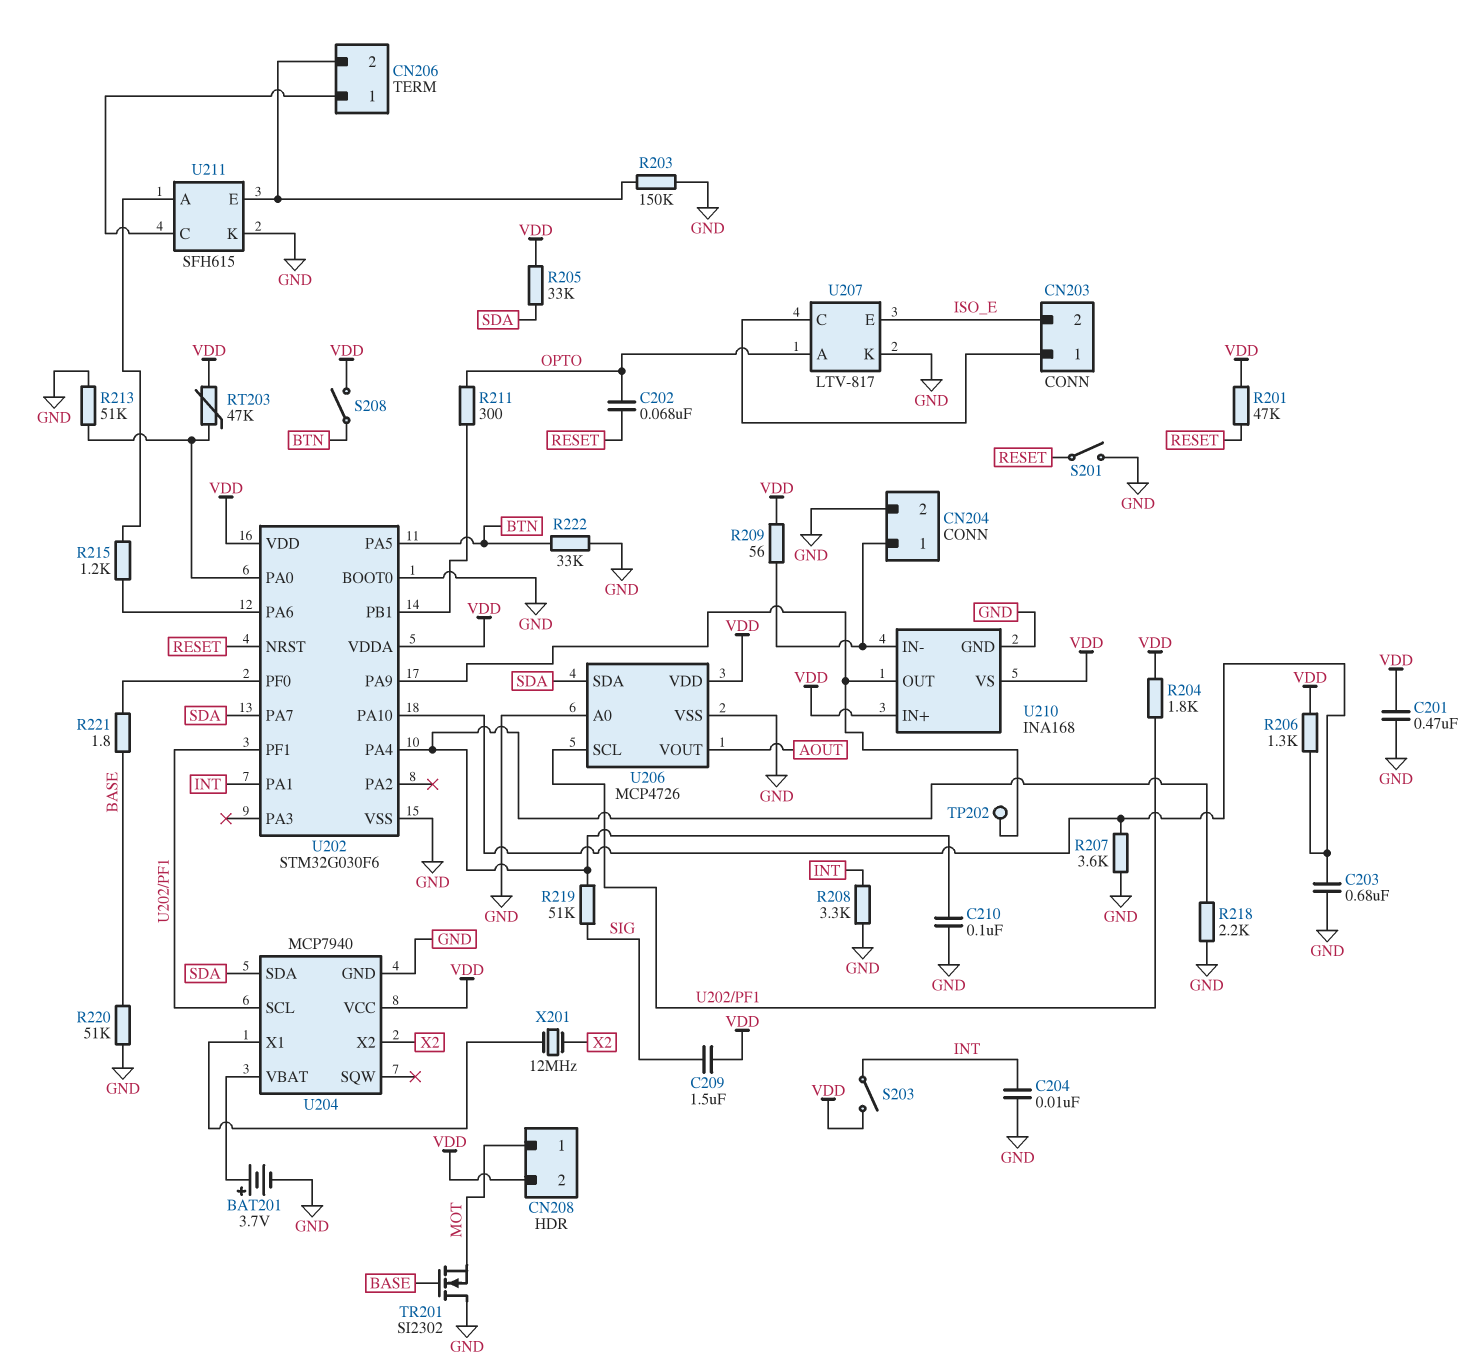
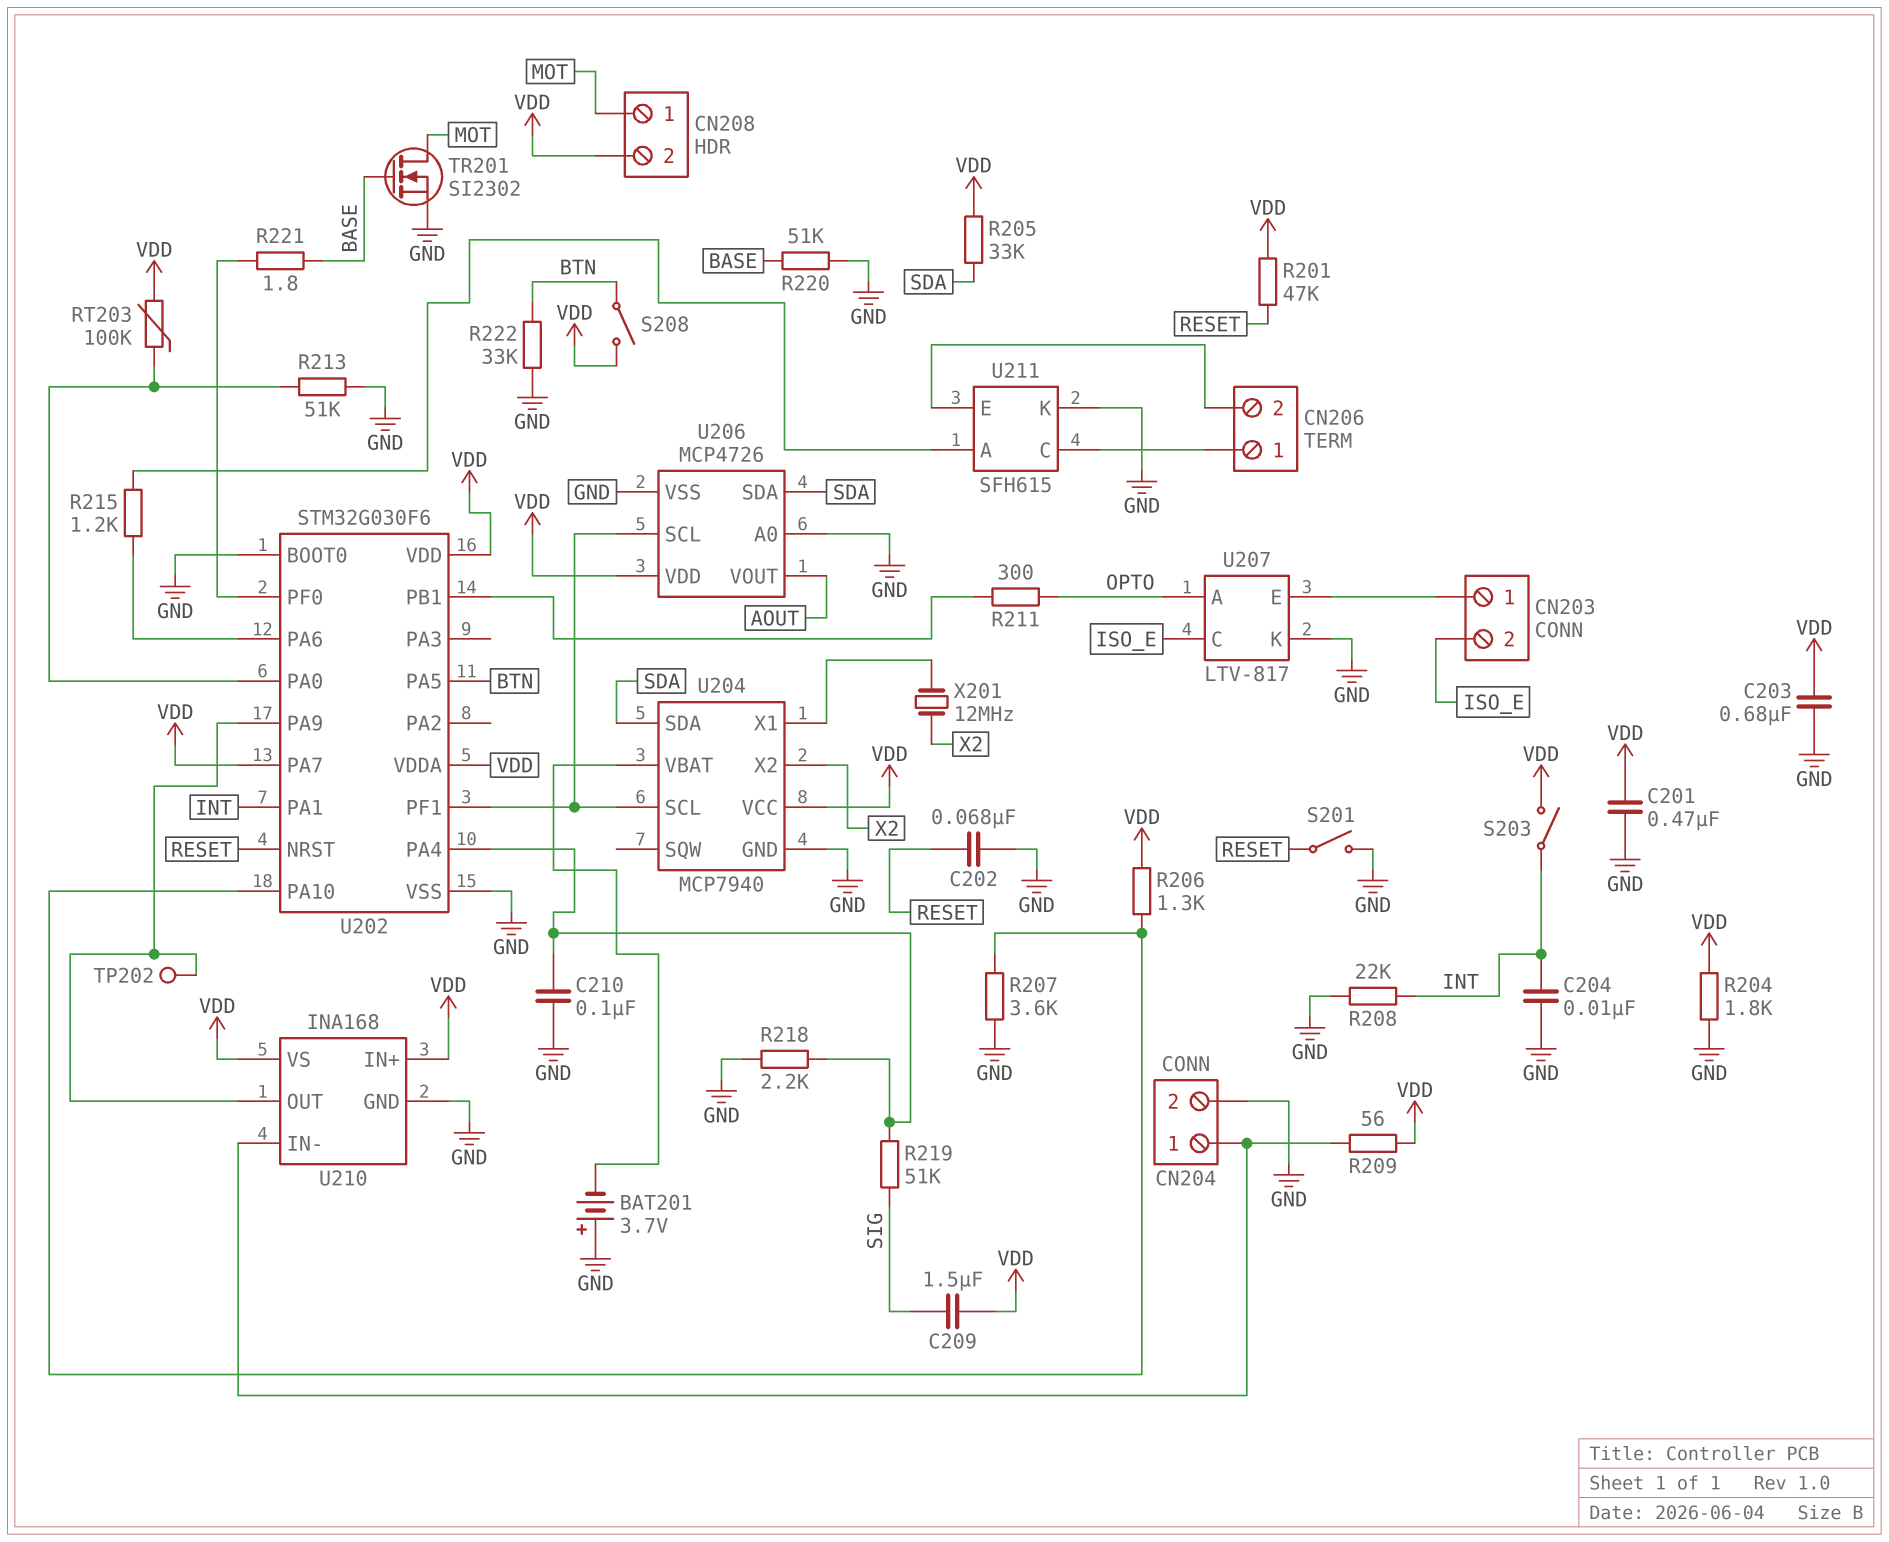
BAT201: 3.7V (plus U204/VBAT, minus GND) -> 3.7V (plus GND, minus U204/VBAT)
C202: 68nF (OPTO, RESET) -> 68nF (GND, RESET)
C203: 680nF (GND, U202/PA10) -> 680nF (GND, VDD)
R203: 150k (CN206/2, GND) -> none
R204: 1.8k (U202/PF1, VDD) -> 1.8k (GND, VDD)
R208: 3.3k (GND, INT) -> 22k (GND, INT)
RT203: 47k (U202/PA0, VDD) -> 100k (U202/PA0, VDD)
TR201: NMOS SI2302 (G BASE, D GND, S MOT) -> NMOS SI2302 (G BASE, D MOT, S GND)
U202 pin PA7: SDA -> VDD
U207 pin C: CN203/1 -> ISO_E
U207 pin E: ISO_E -> CN203/1

